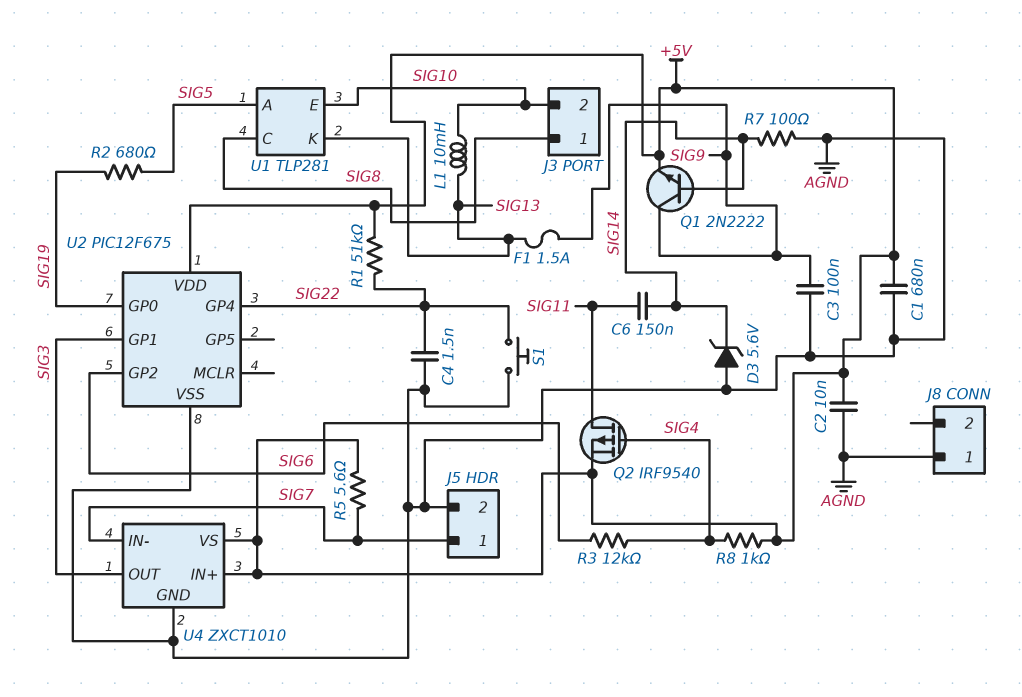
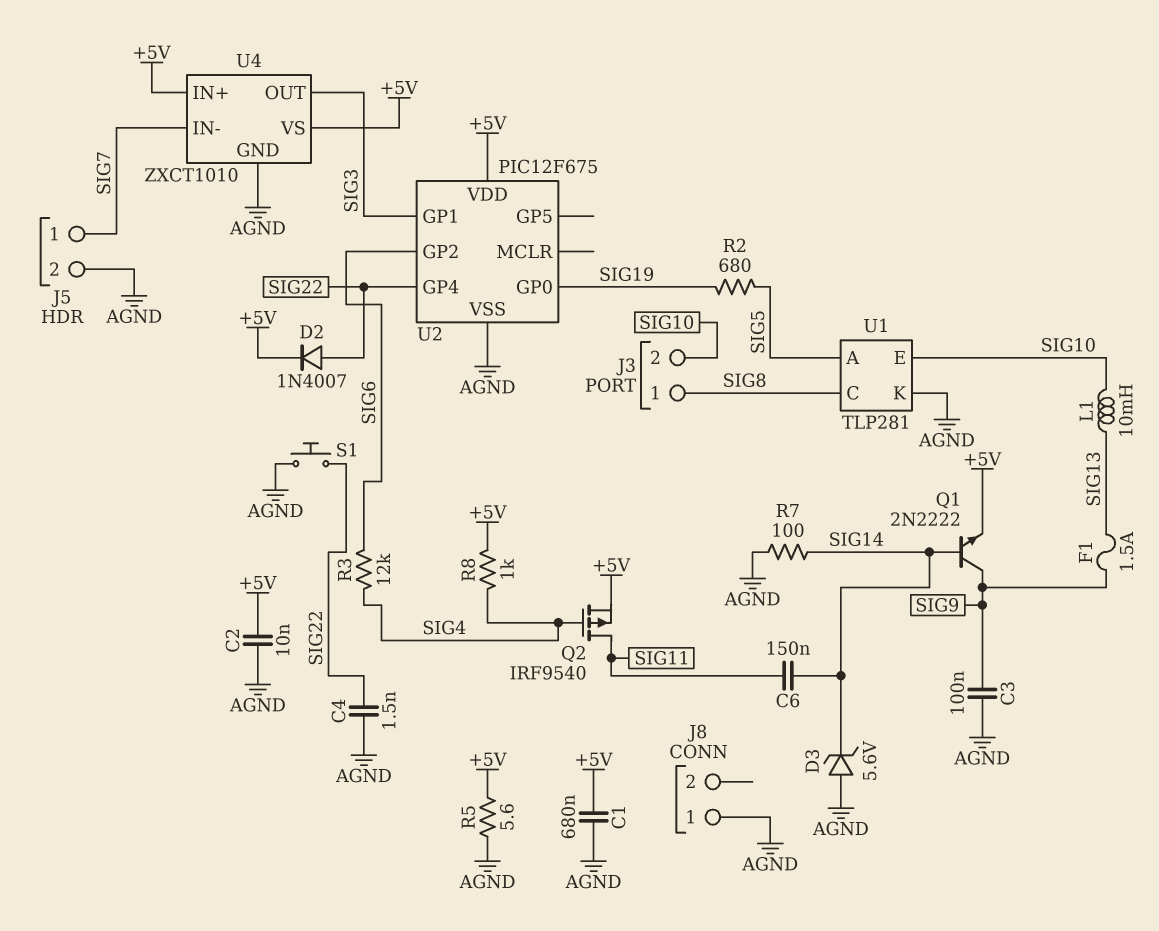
D2: none -> diode 1N4007 (A SIG22, K +5V)
R1: 51k (+5V, SIG22) -> none
R5: 5.6 (+5V, SIG7) -> 5.6 (+5V, AGND)
U1 pin K: SIG13 -> AGND

